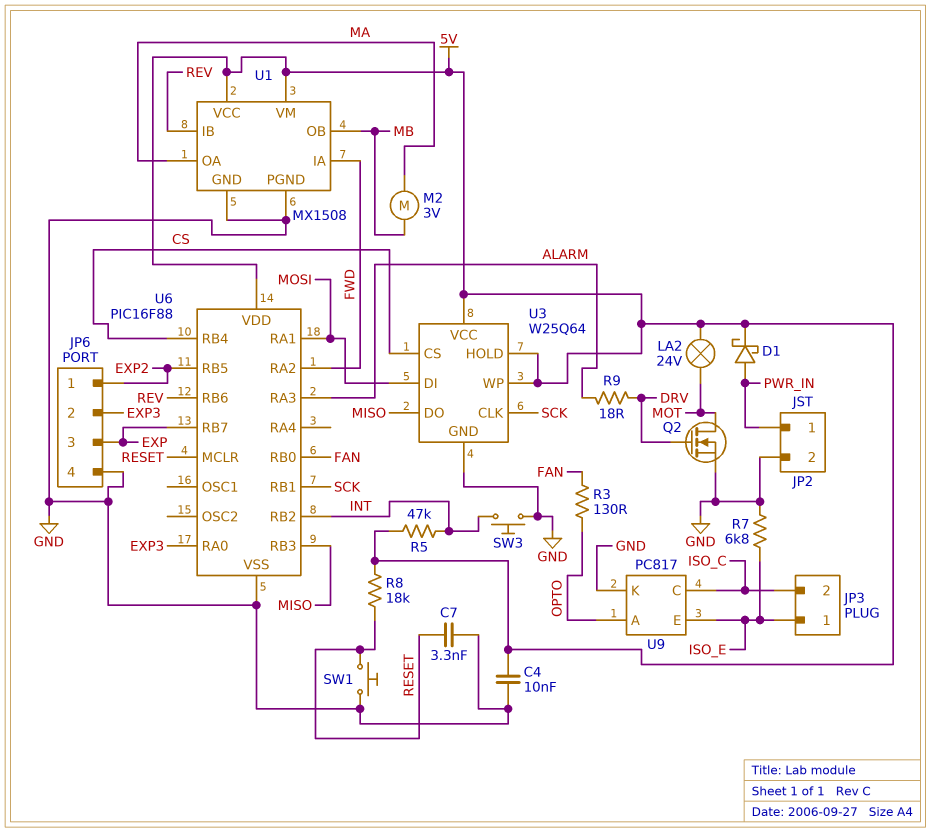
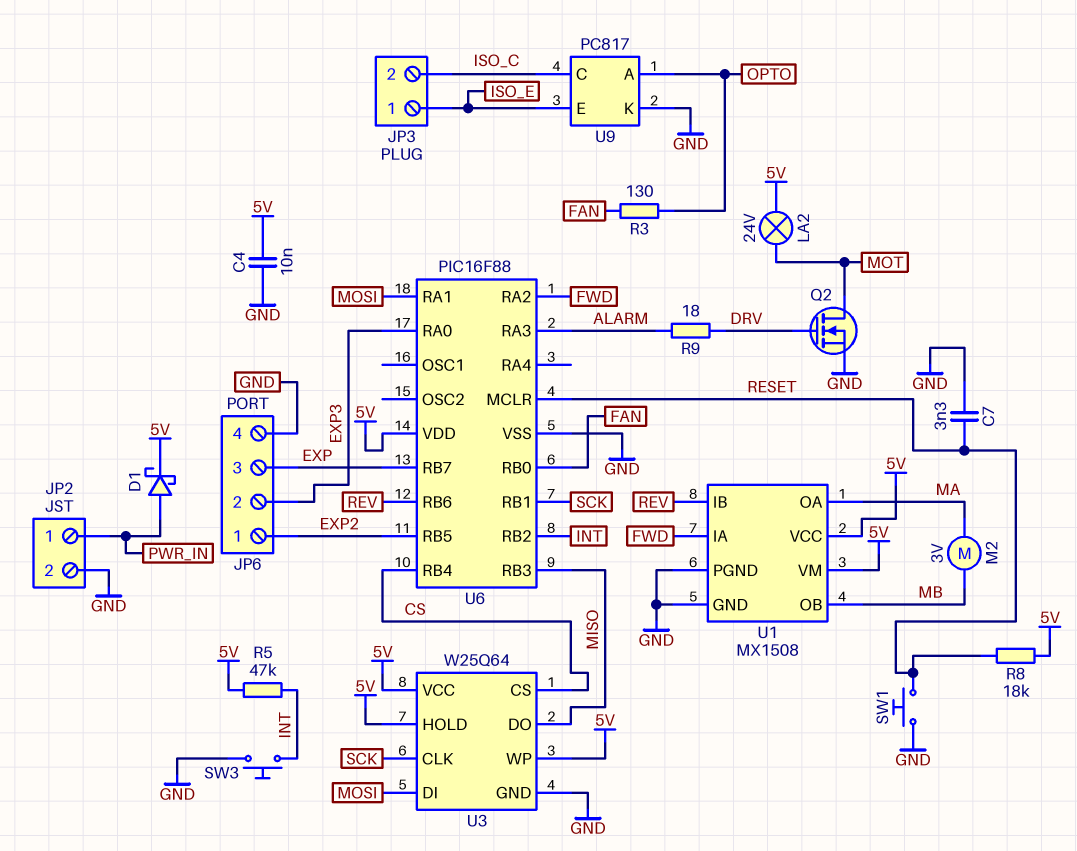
R7: 6.8k (GND, ISO_E) -> none

